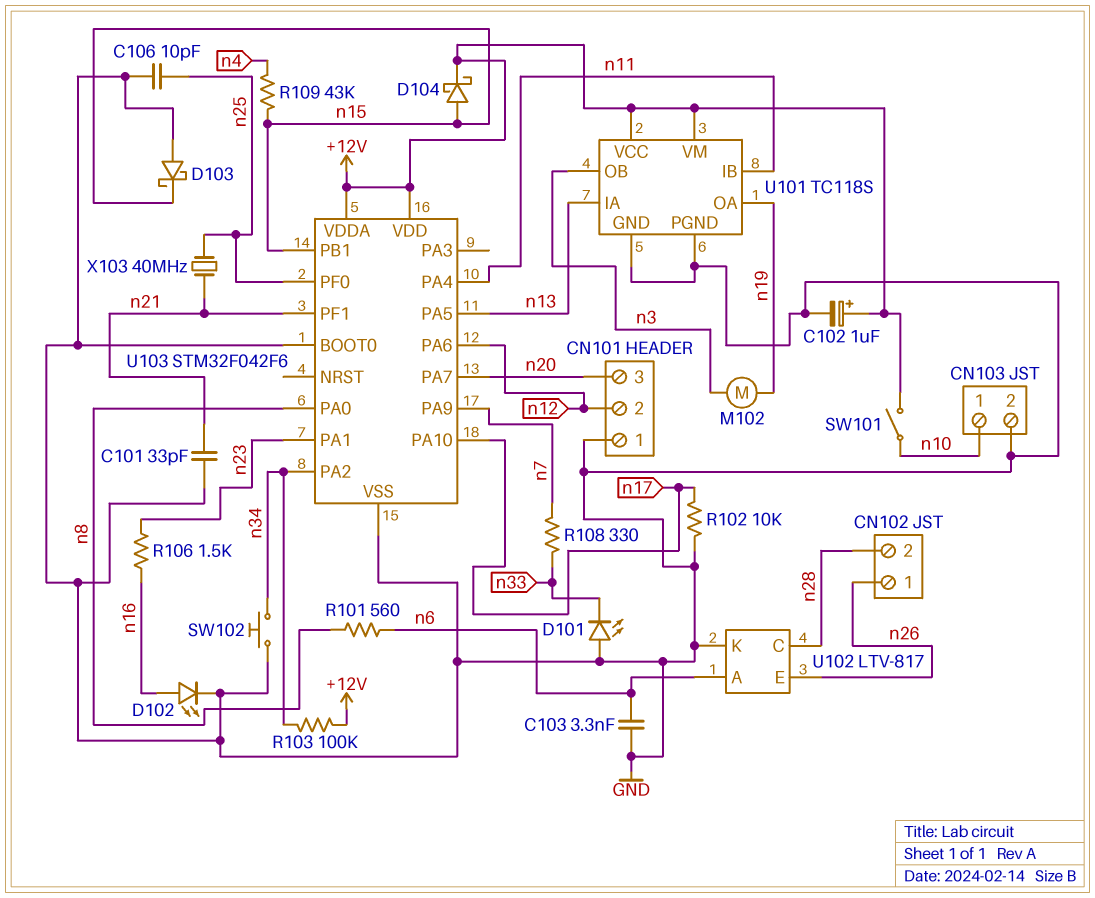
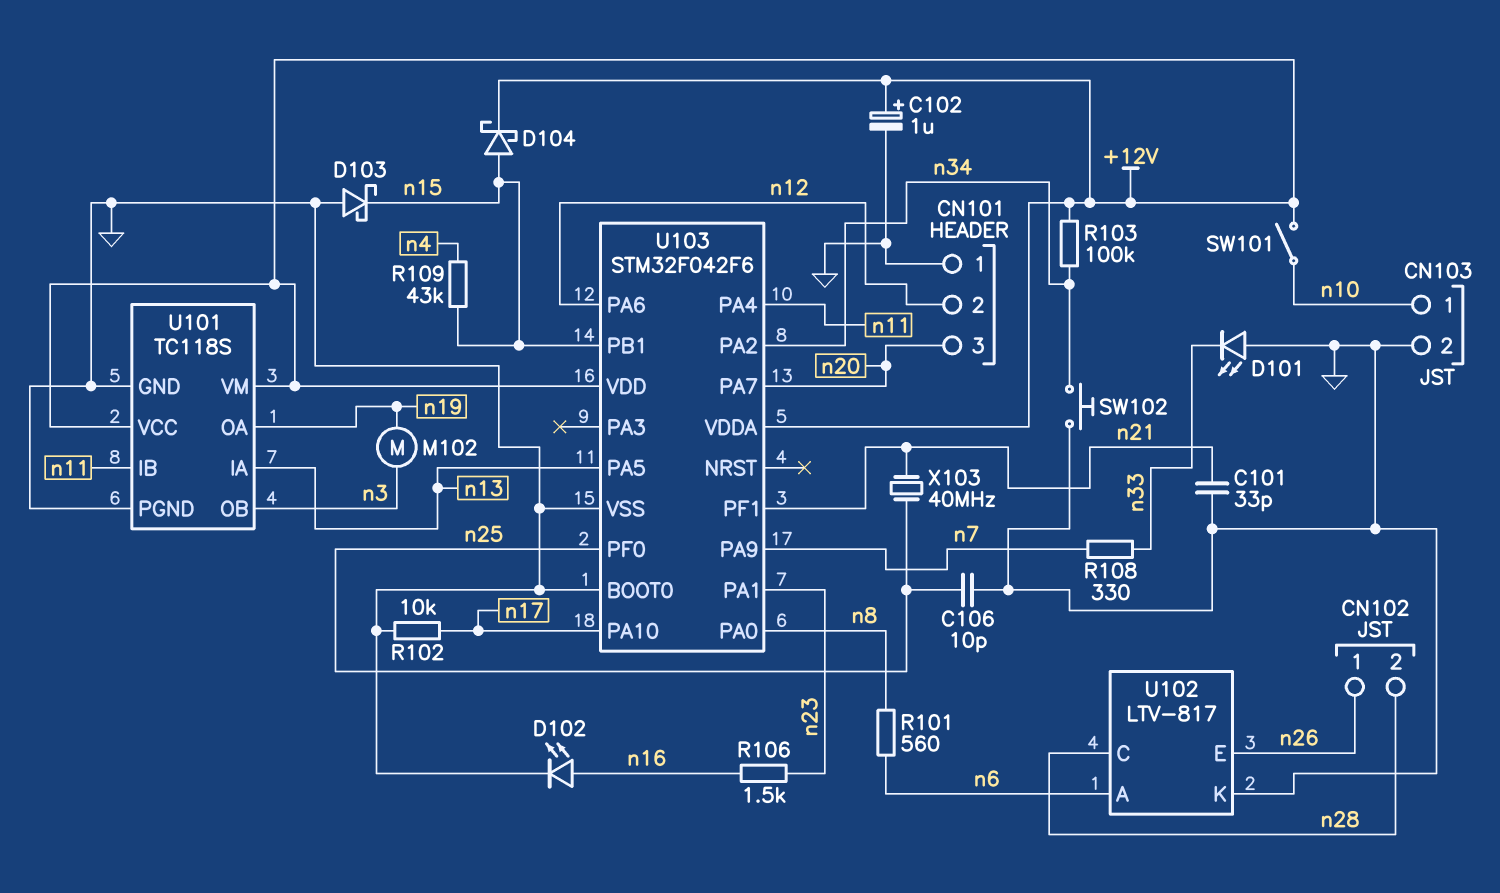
C103: 3.3nF (GND, n6) -> none

